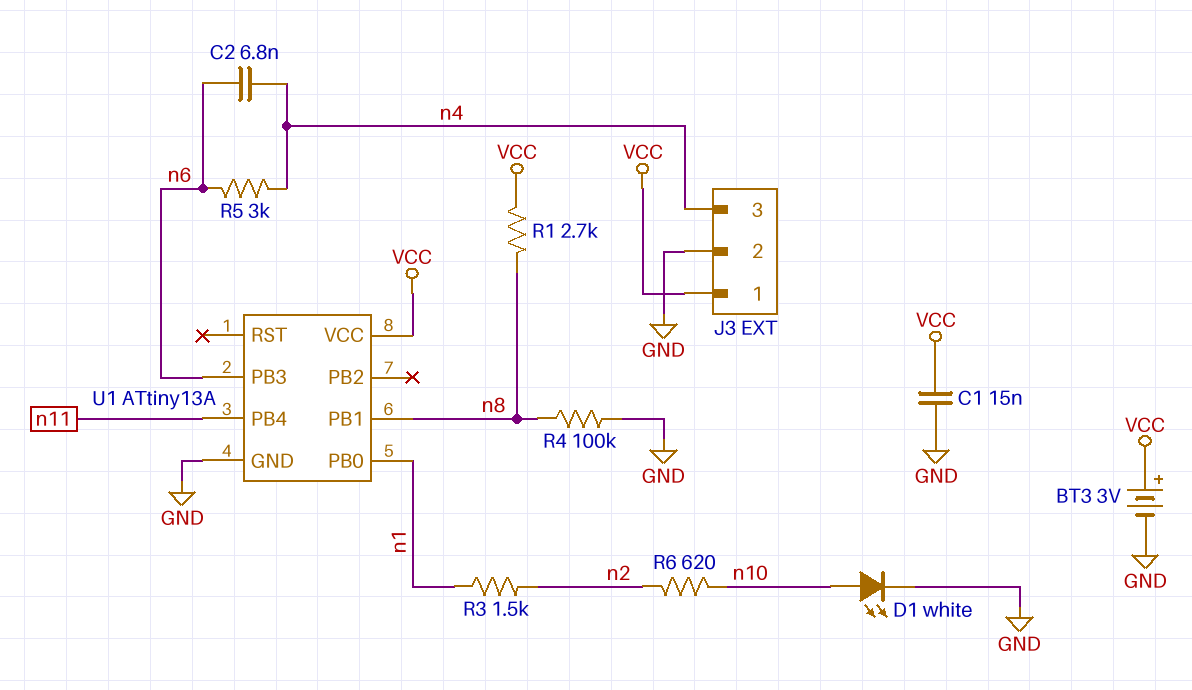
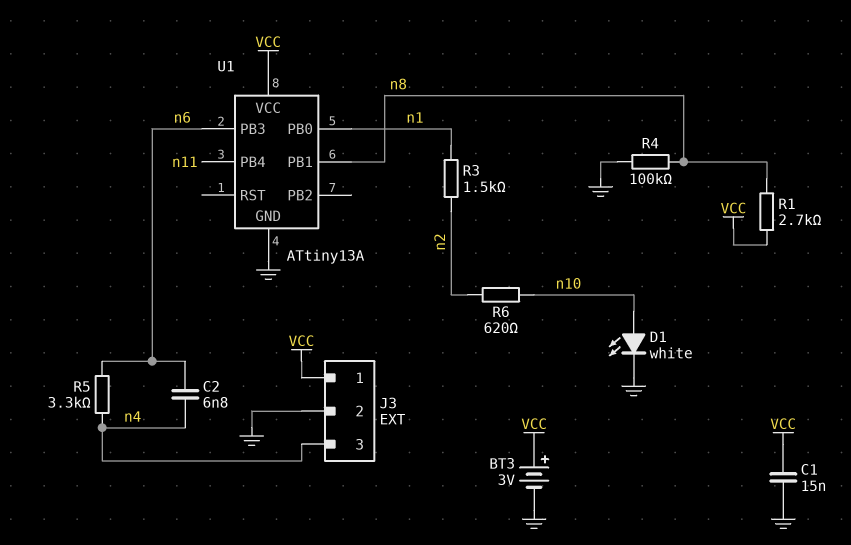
R5: 3k (n4, n6) -> 3.3k (n4, n6)

